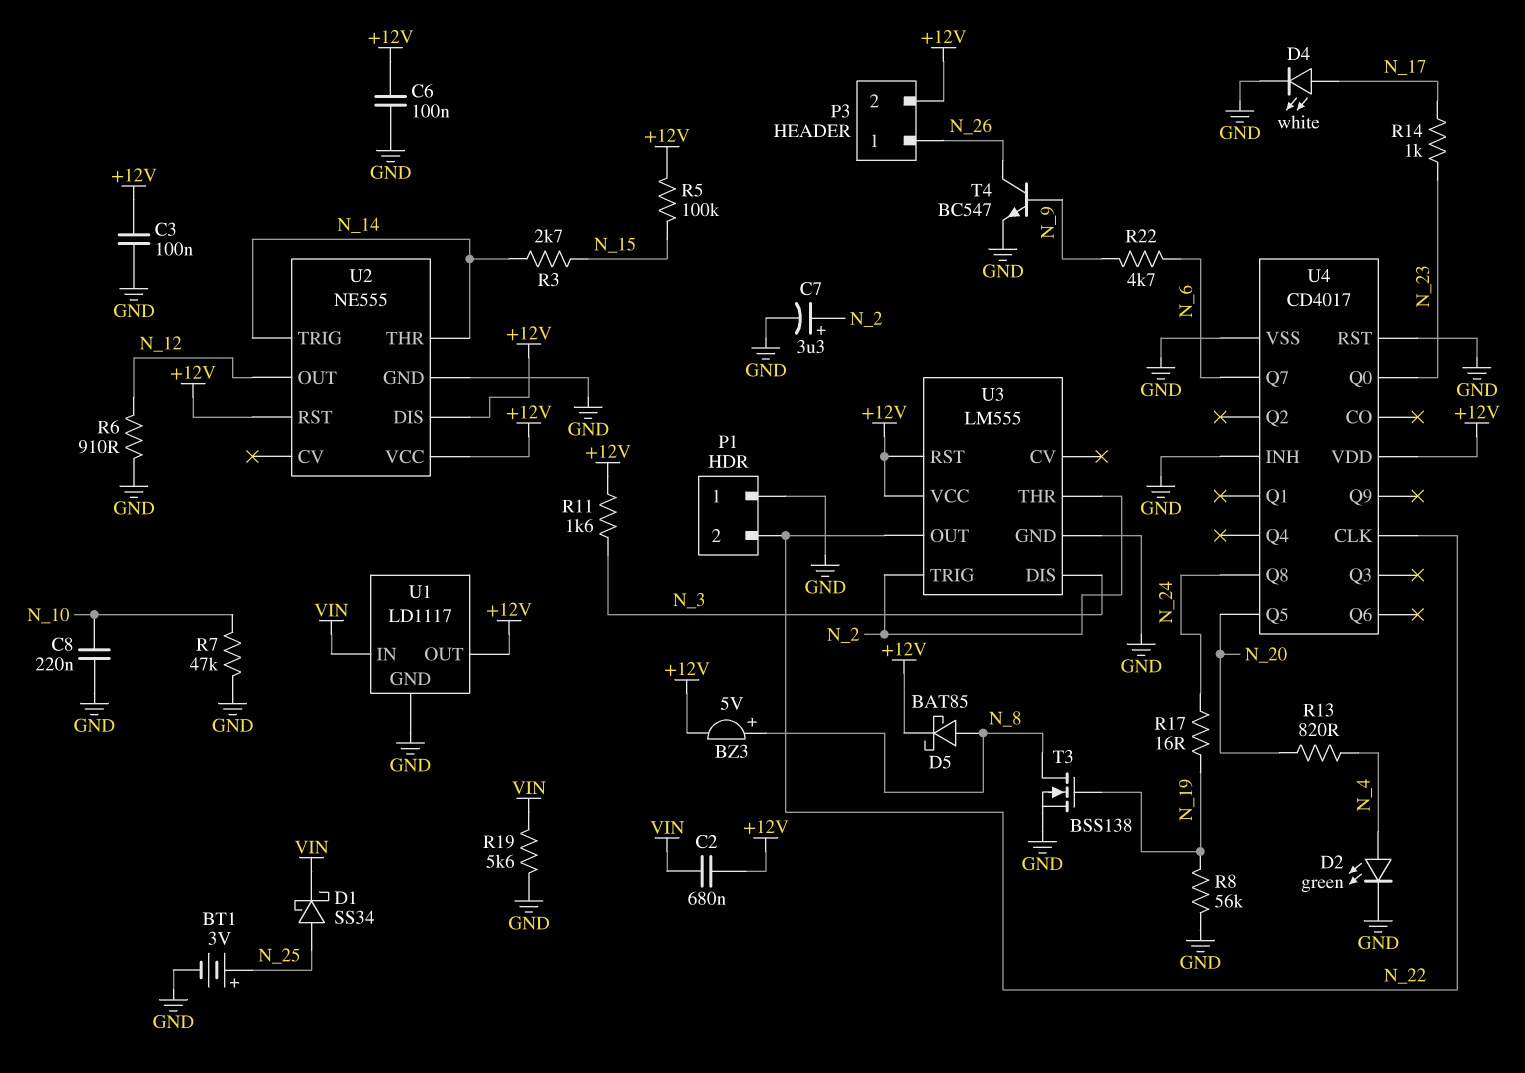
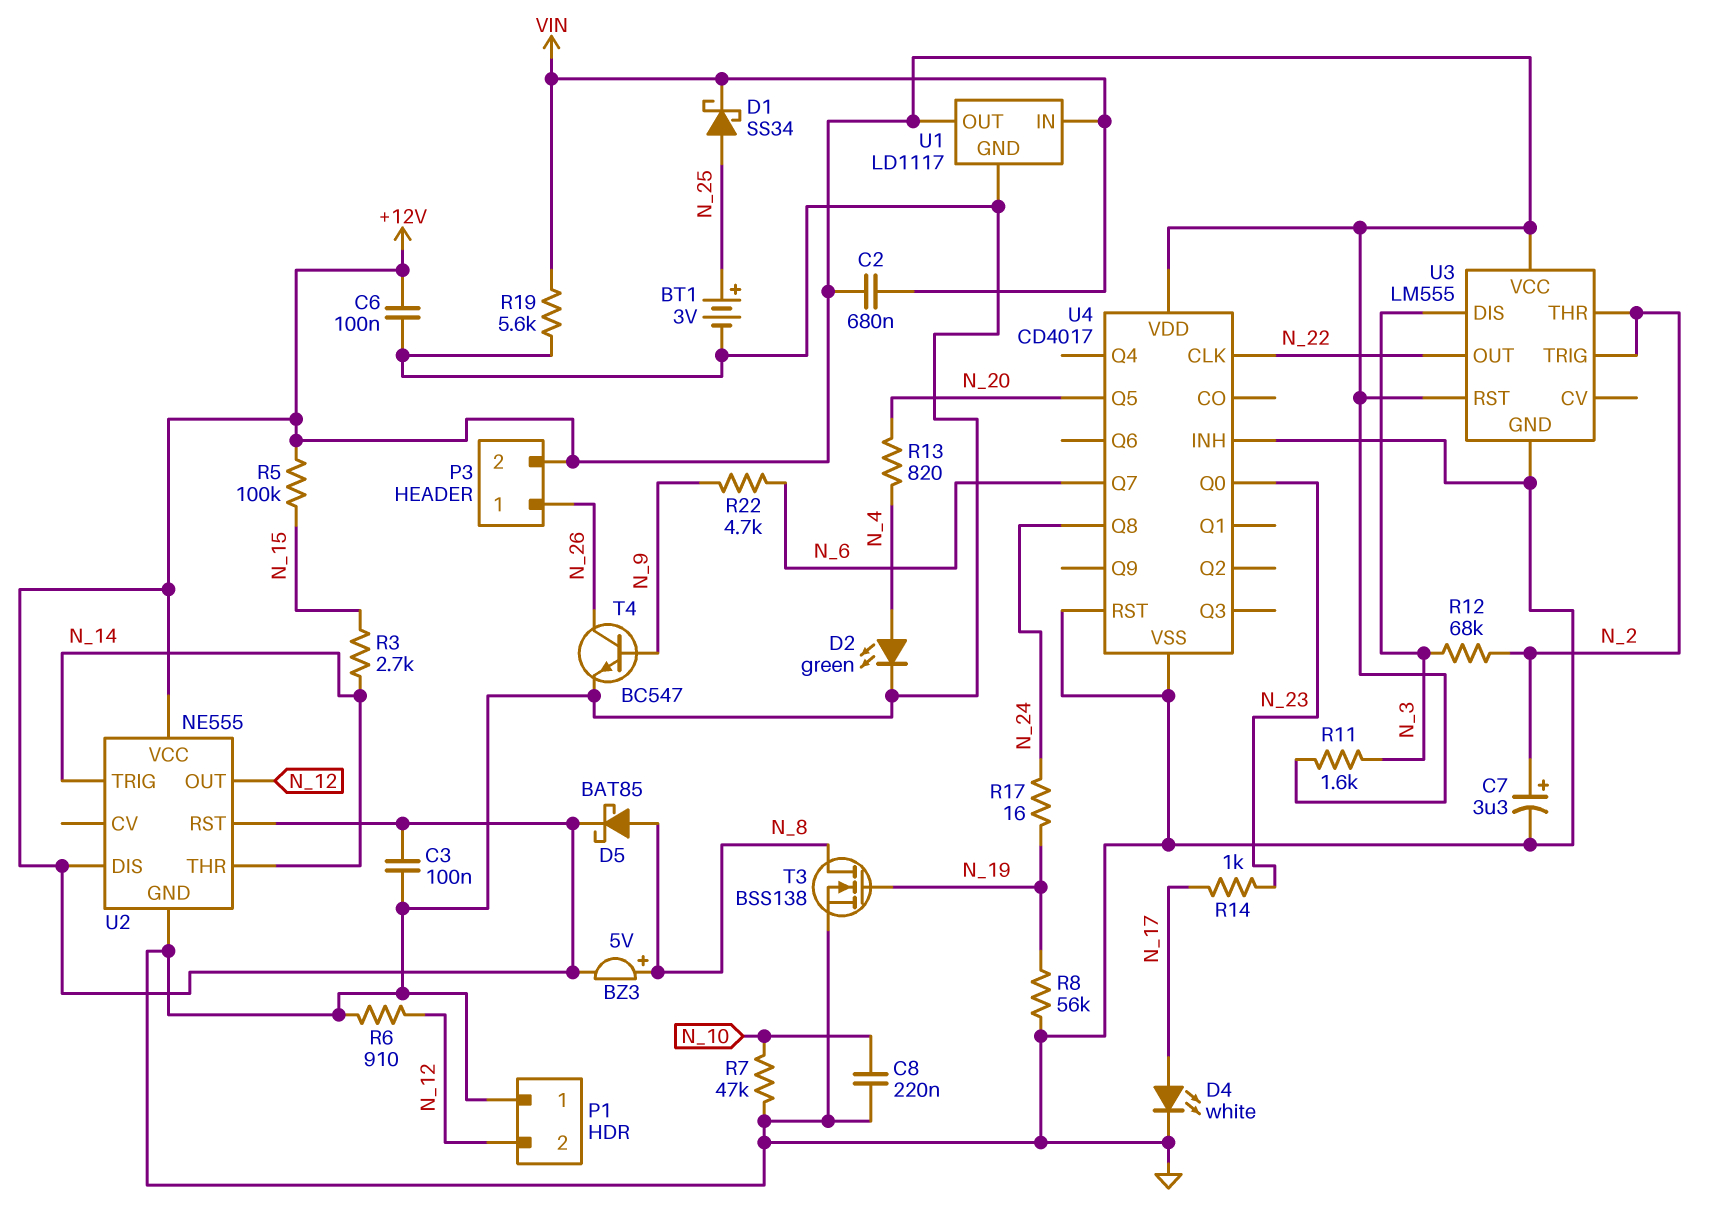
P1 pin 2: N_22 -> N_12
R12: none -> 68k (N_2, N_3)

